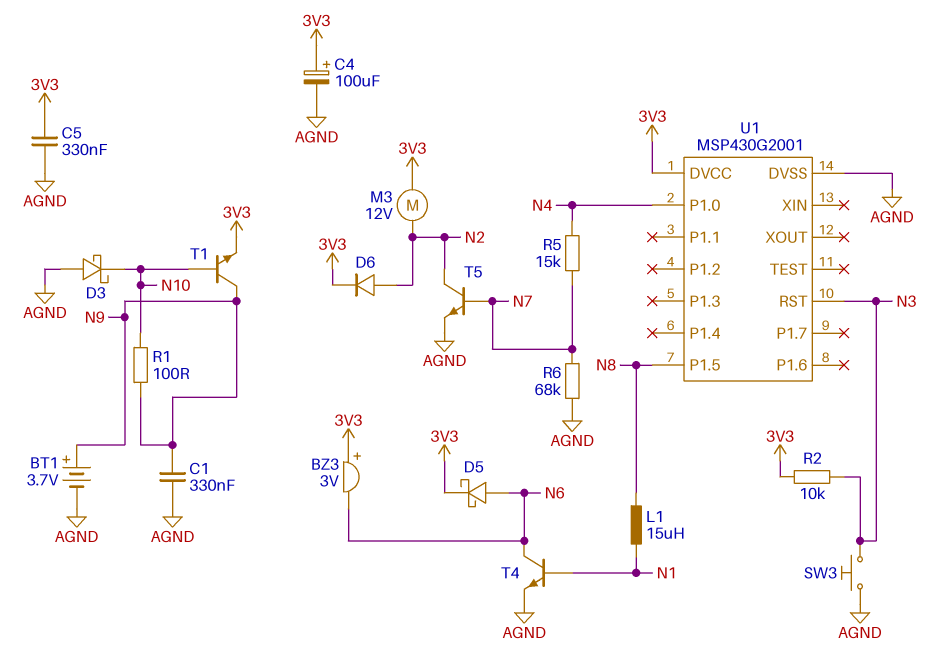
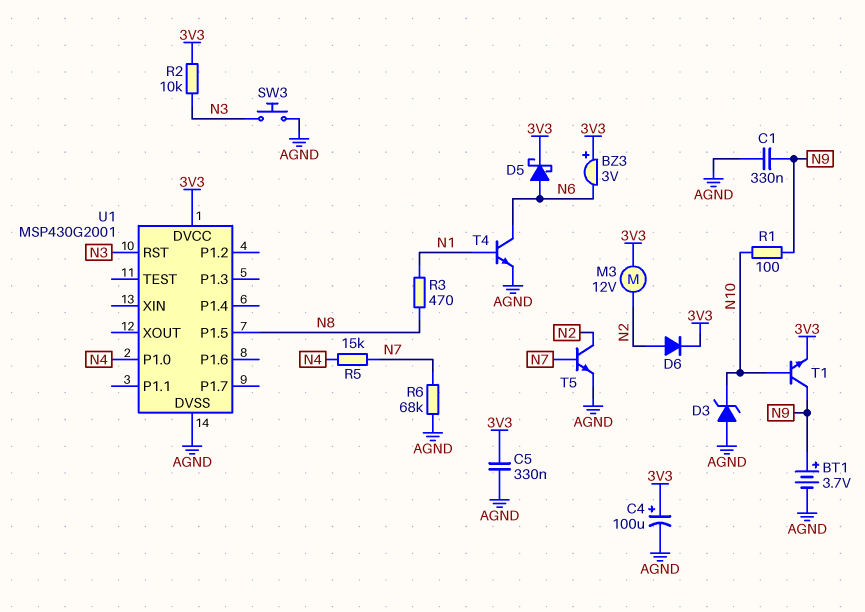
D3: schottky (A AGND, K N10) -> zener (A AGND, K N10)
L1: 15uH (N1, N8) -> none
R3: none -> 470 (N1, N8)

